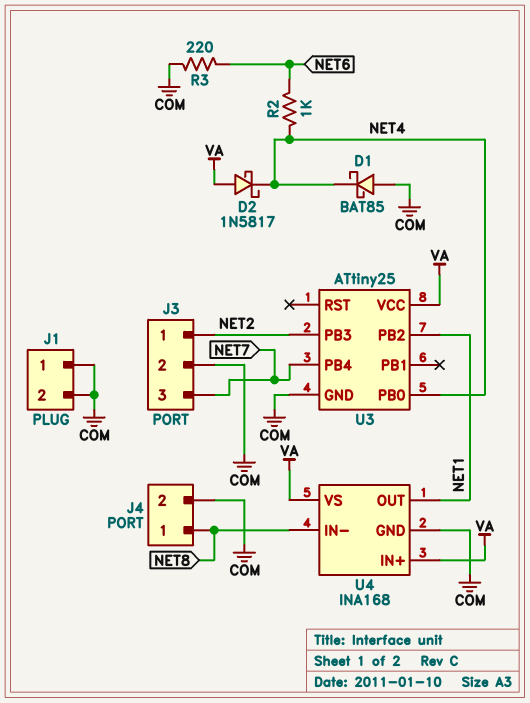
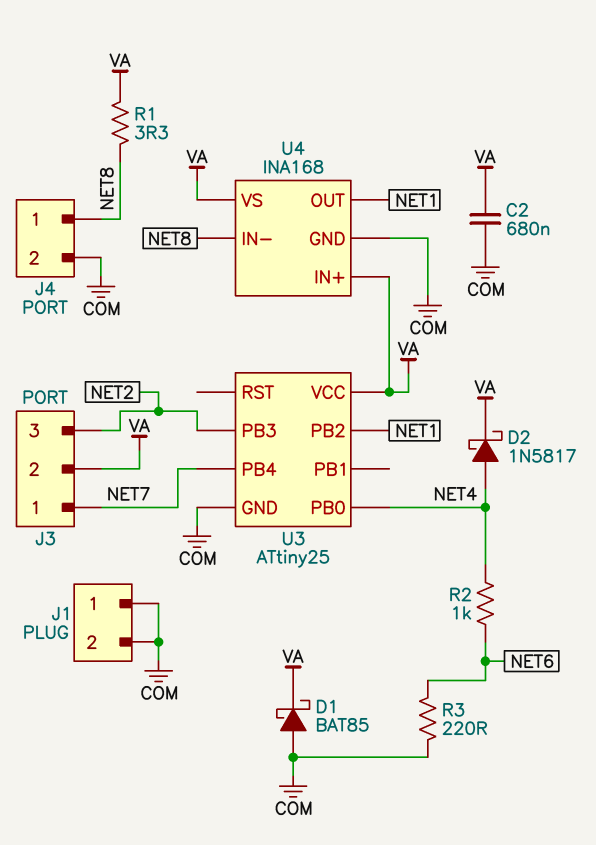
C2: none -> 680nF (COM, VA)
D1: schottky BAT85 (A COM, K NET4) -> schottky BAT85 (A COM, K VA)
D2: schottky 1N5817 (A VA, K NET4) -> schottky 1N5817 (A NET4, K VA)
J3 pin 1: NET2 -> NET7
J3 pin 2: COM -> VA
J3 pin 3: NET7 -> NET2
R1: none -> 3.3 (NET8, VA)

